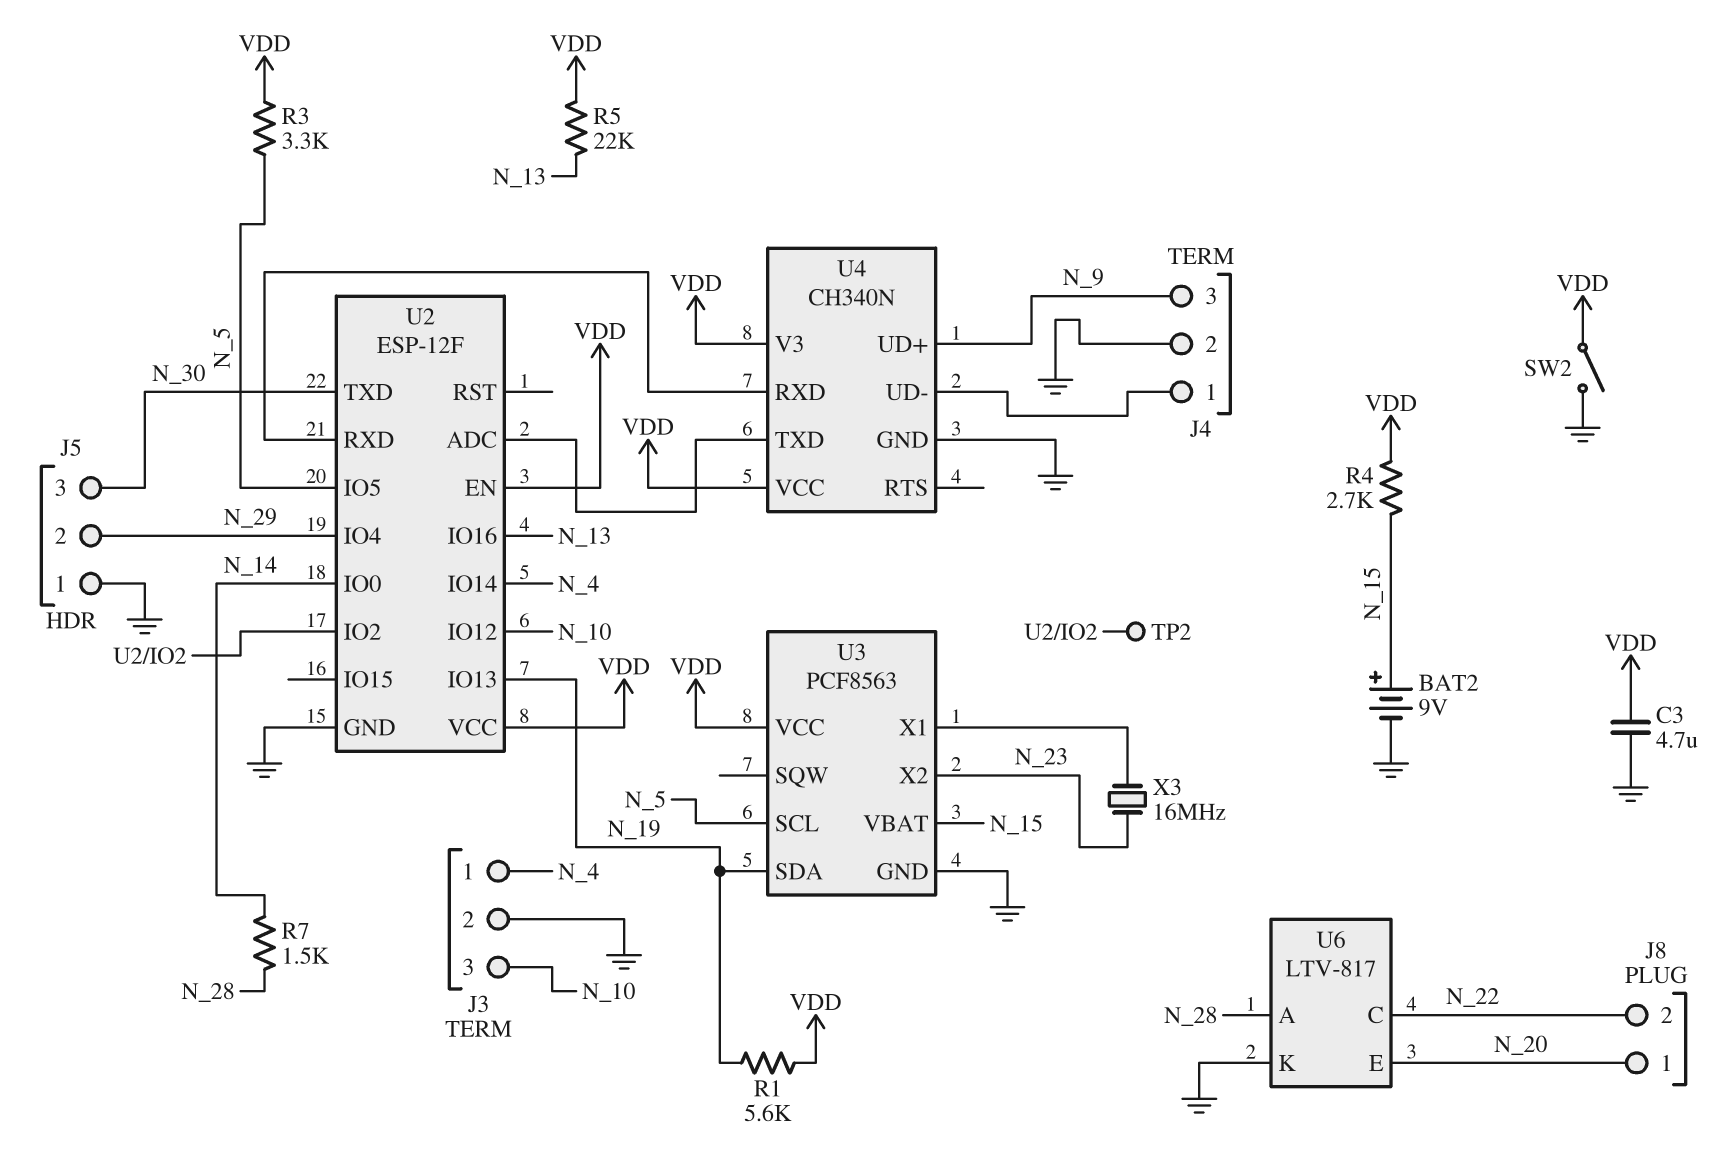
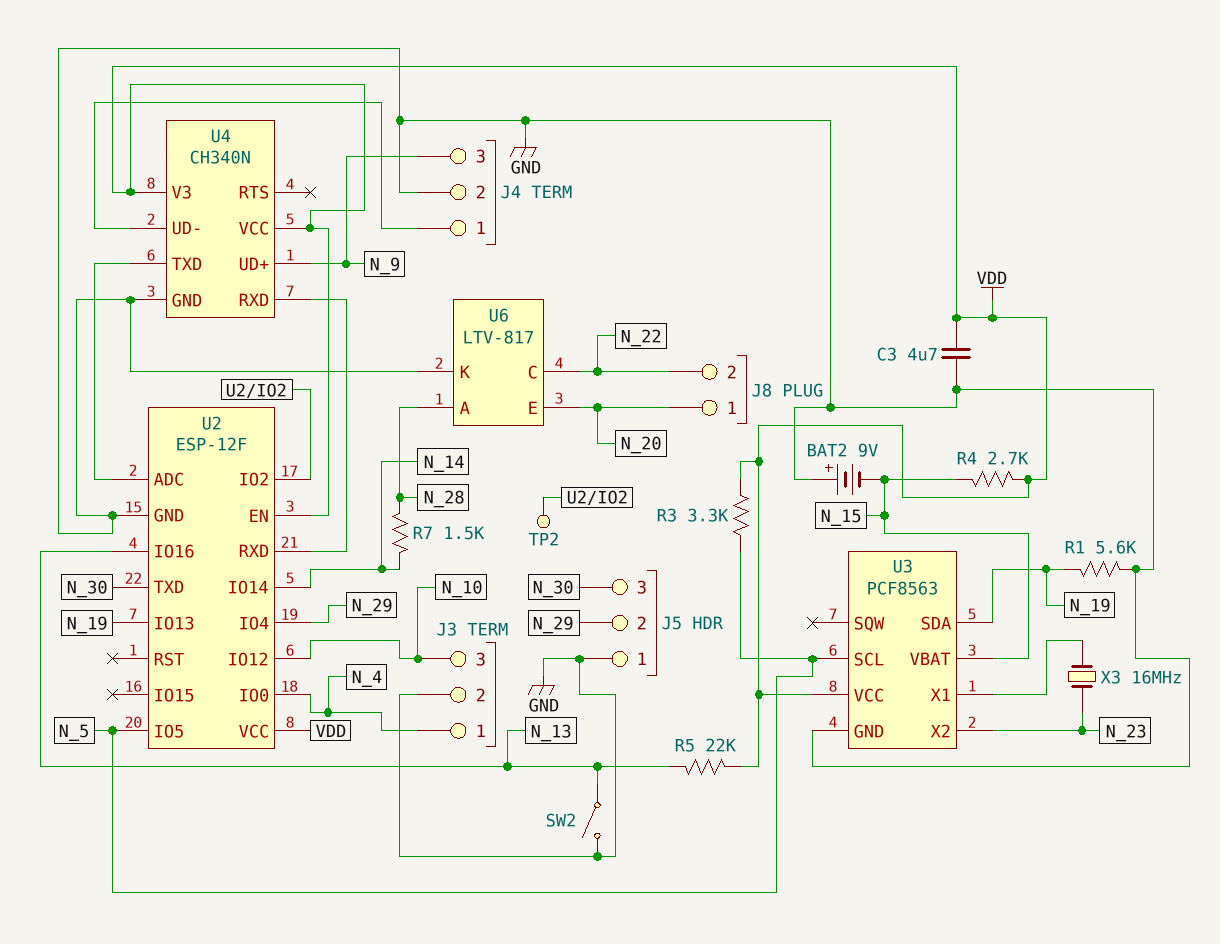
BAT2: 9V (plus N_15, minus GND) -> 9V (plus GND, minus N_15)
R1: 5.6k (N_19, VDD) -> 5.6k (GND, N_19)
SW2: switch (GND, VDD) -> switch (GND, N_13)
U2 pin IO0: N_14 -> N_4
U2 pin IO14: N_4 -> N_14

